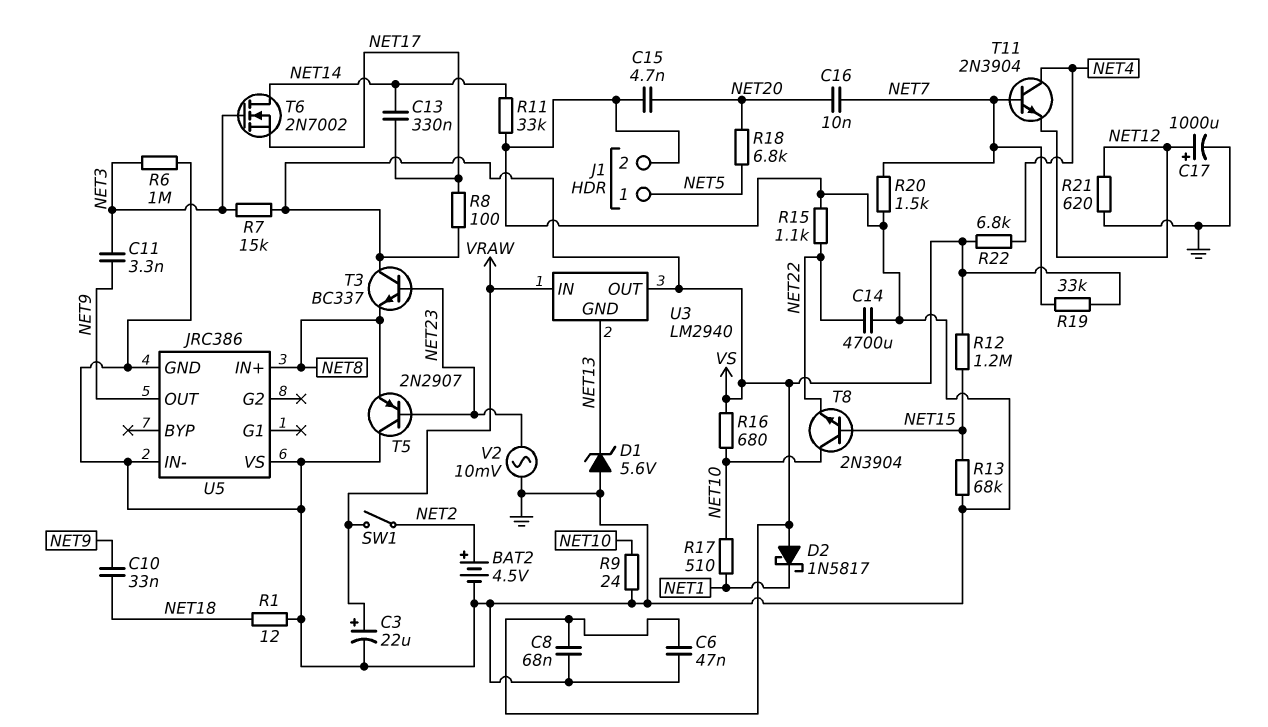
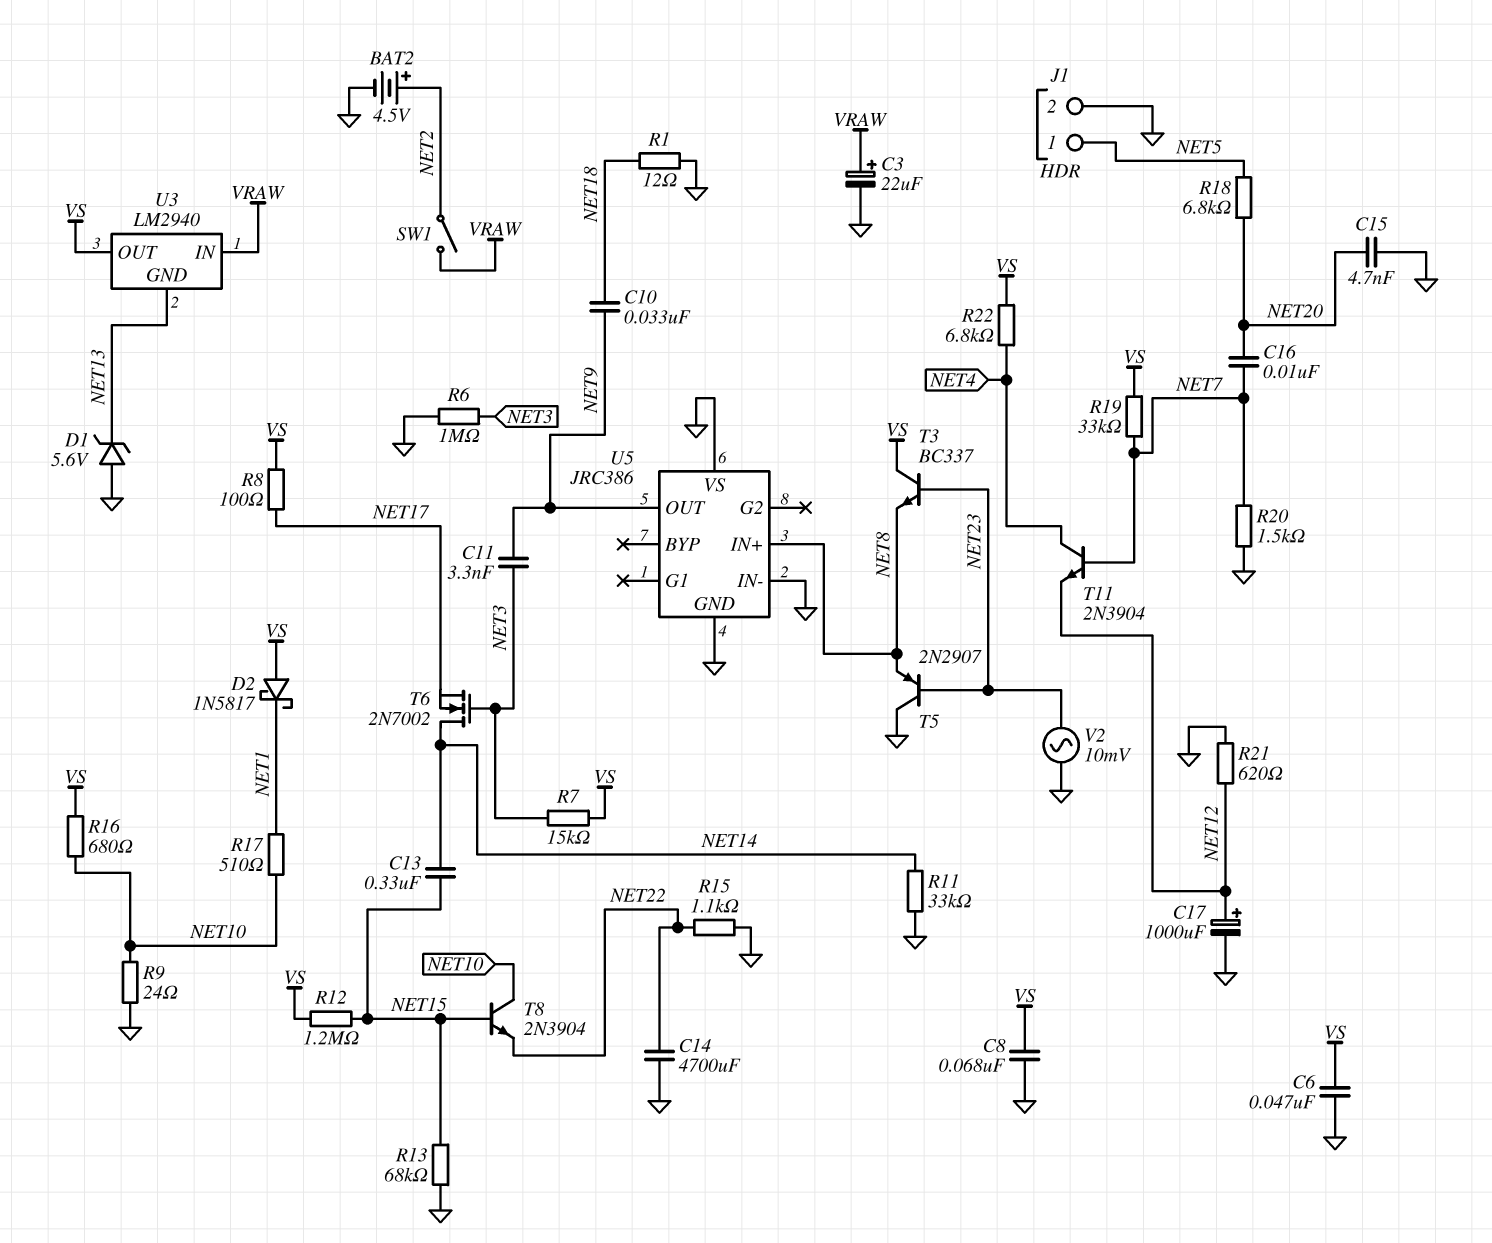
C13: 330nF (NET14, NET17) -> 330nF (NET14, NET15)

